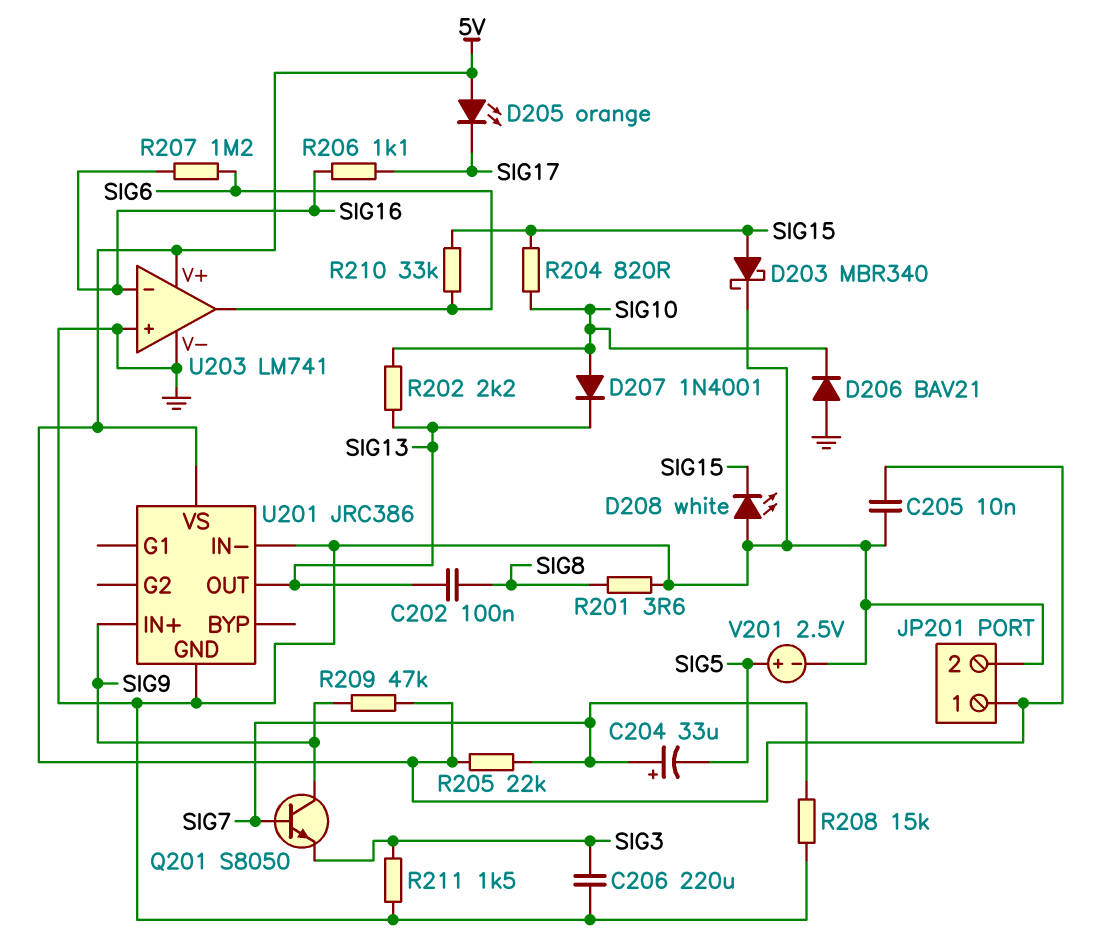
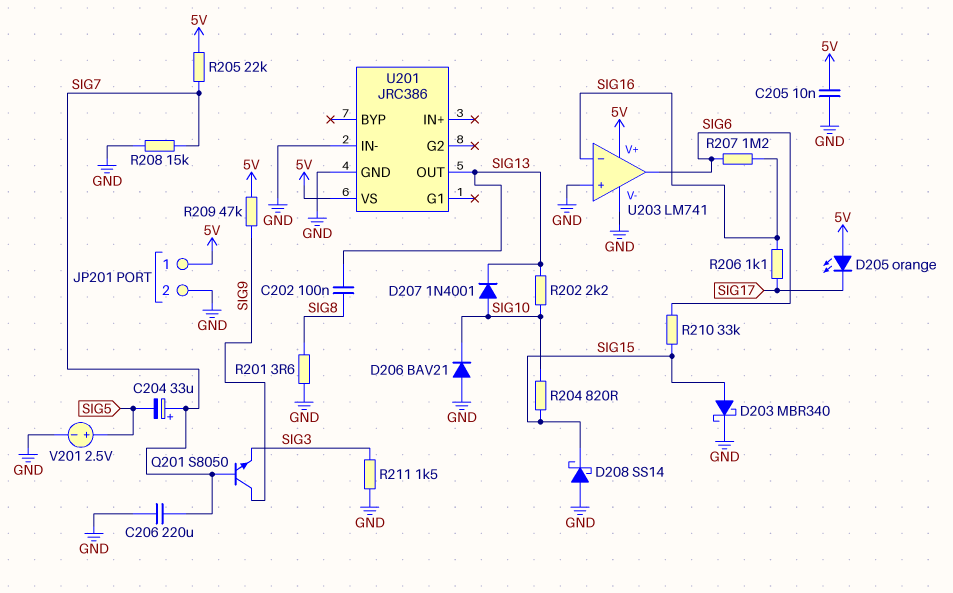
C206: 220uF (GND, SIG3) -> 220uF (GND, SIG7)
D208: LED white (A GND, K SIG15) -> schottky SS14 (A GND, K SIG15)
U201 pin IN+: SIG9 -> none

